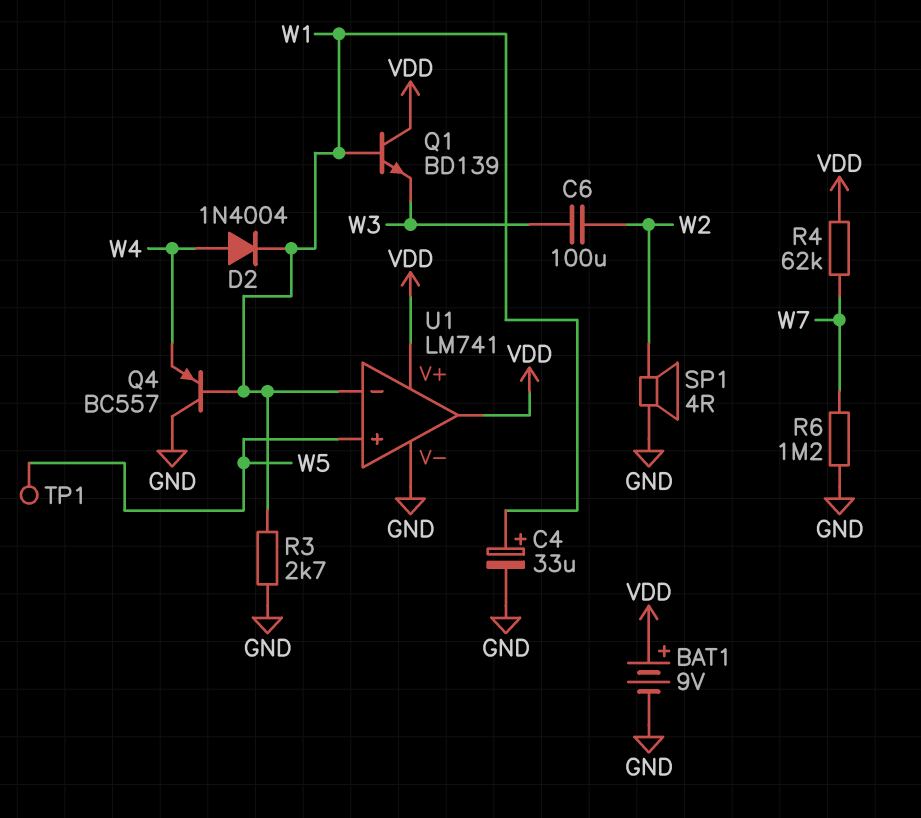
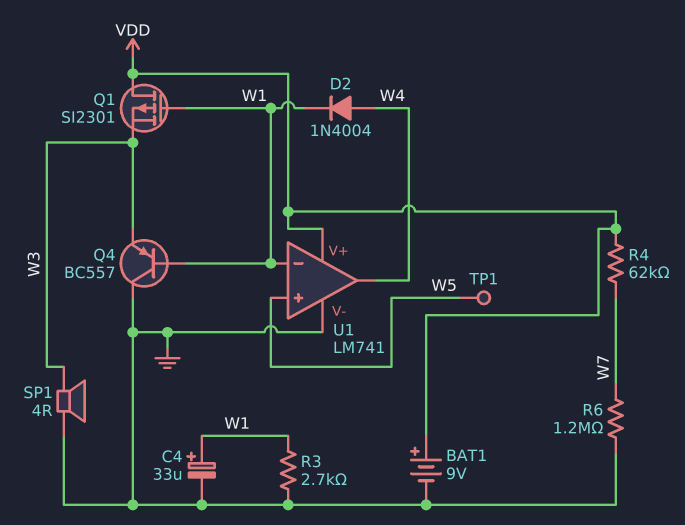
C6: 100uF (W2, W3) -> none
Q1: NPN BD139 (B W1, C VDD, E W3) -> PMOS SI2301 (G W1, D VDD, S W3)
Q4: PNP BC557 (B W1, C GND, E W4) -> PNP BC557 (B W1, C GND, E W3)
SP1: speaker 4R (GND, W2) -> speaker 4R (GND, W3)
U1 pin out: VDD -> W4

